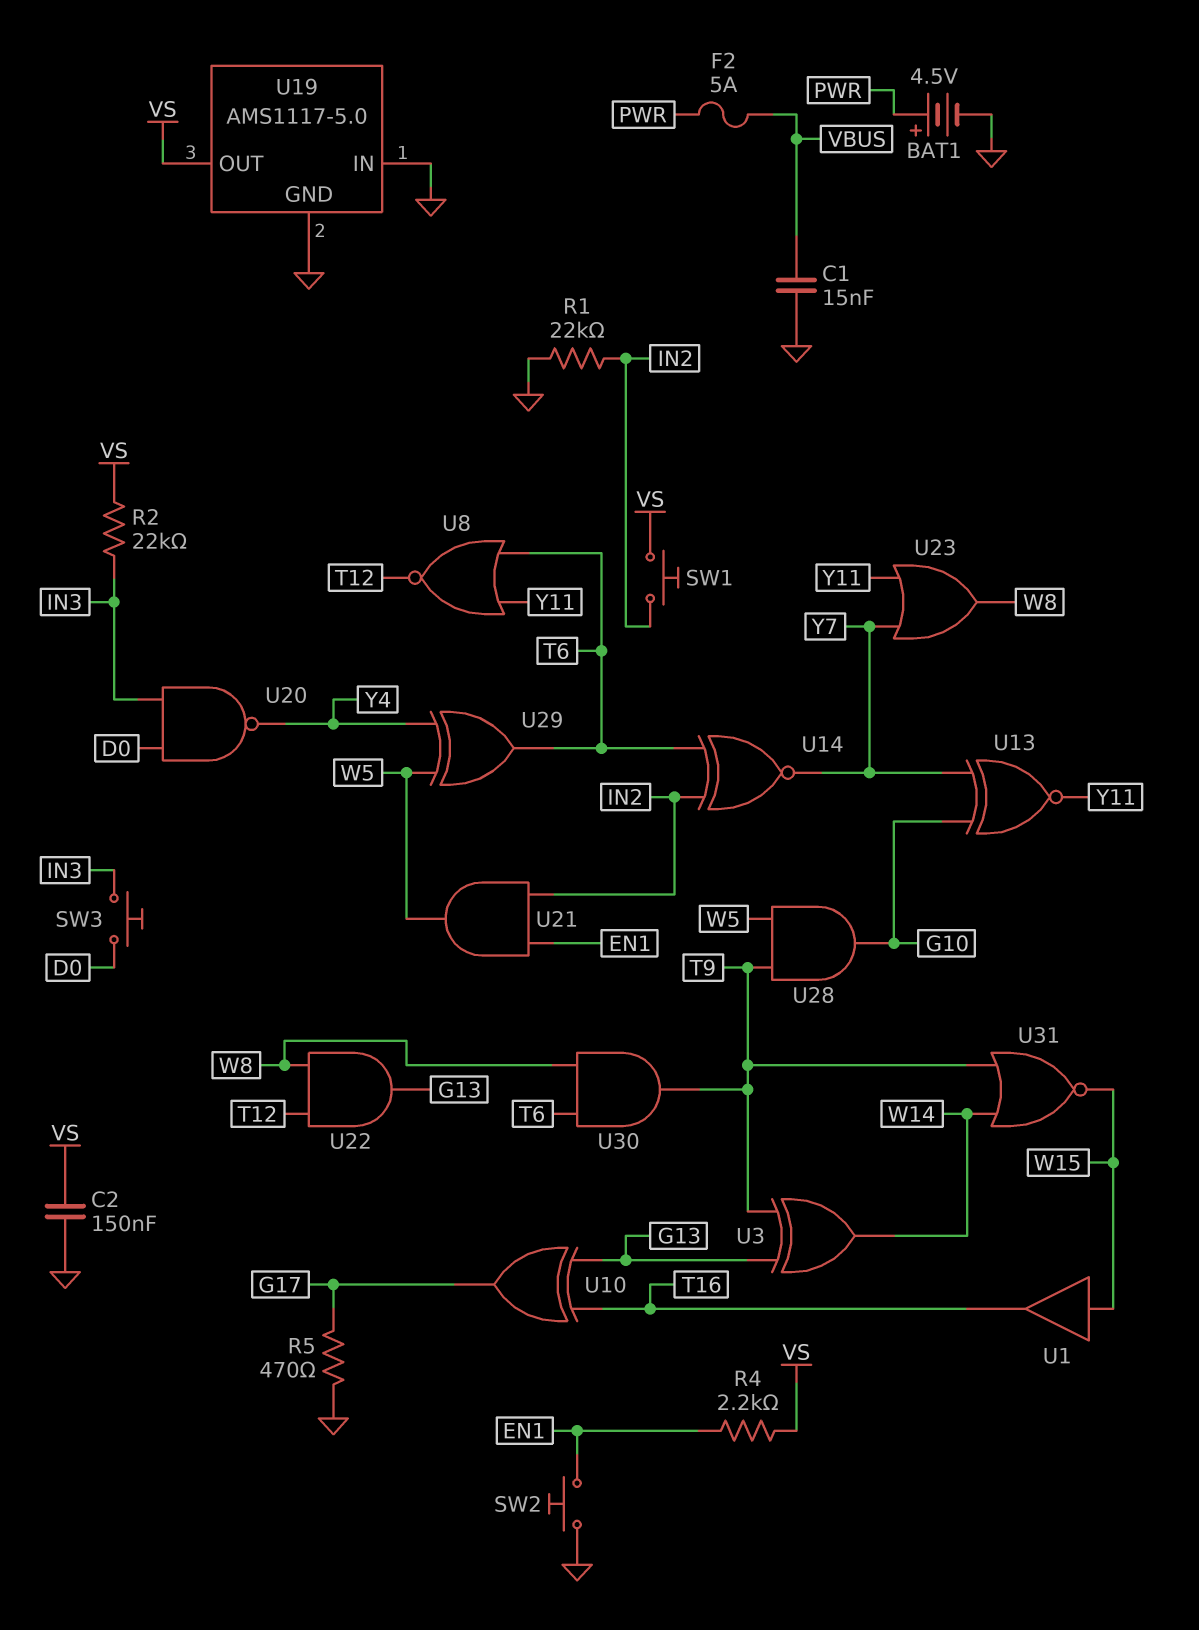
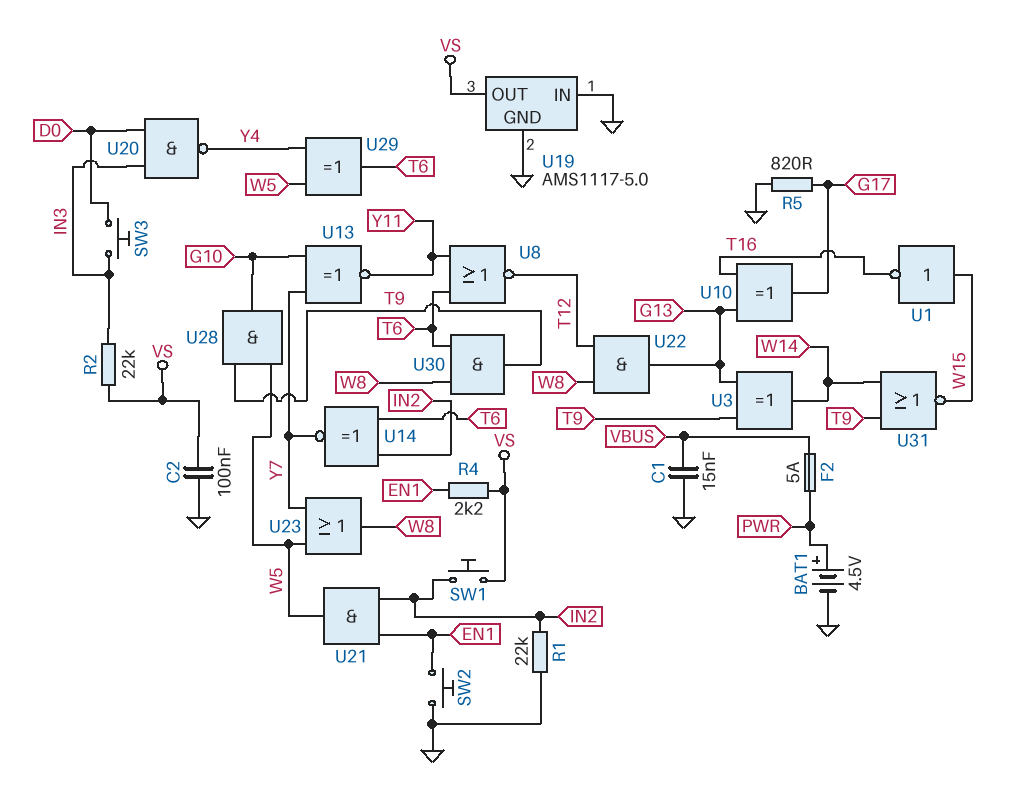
C2: 150nF (GND, VS) -> 100nF (GND, VS)
R5: 470 (G17, GND) -> 820 (G17, GND)
U1: buffer (in W15, out T16) -> NOT (in W15, out T16)
U23: OR (in Y7, in Y11, out W8) -> OR (in W5, in Y7, out W8)

